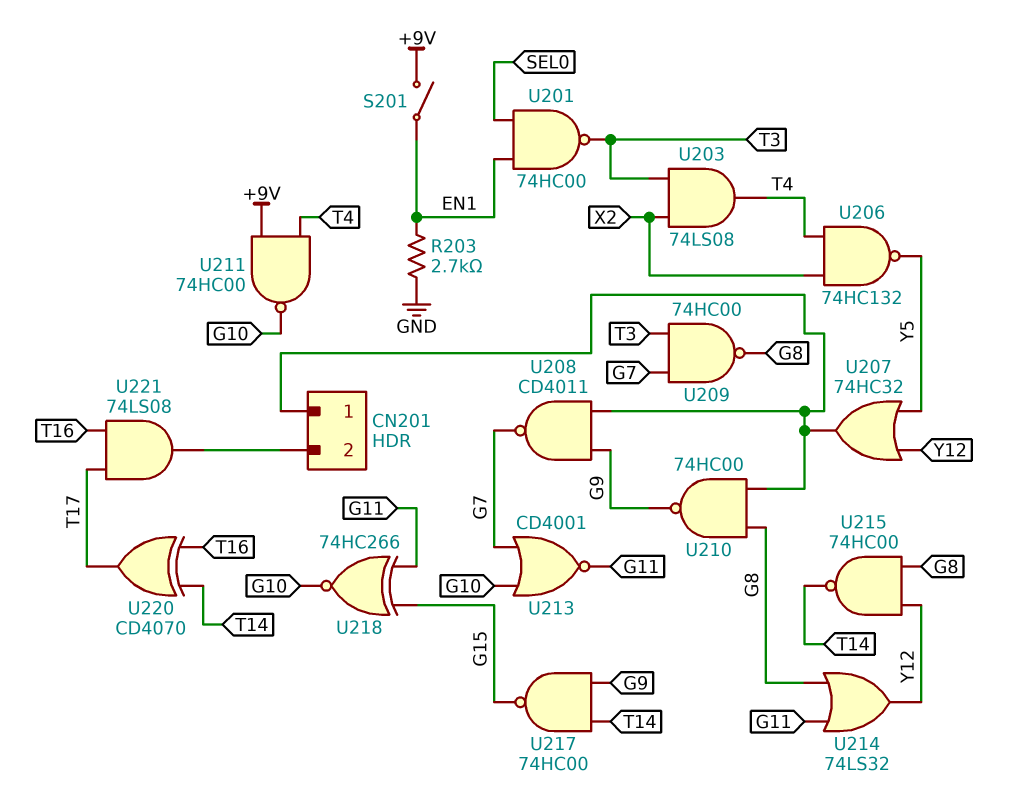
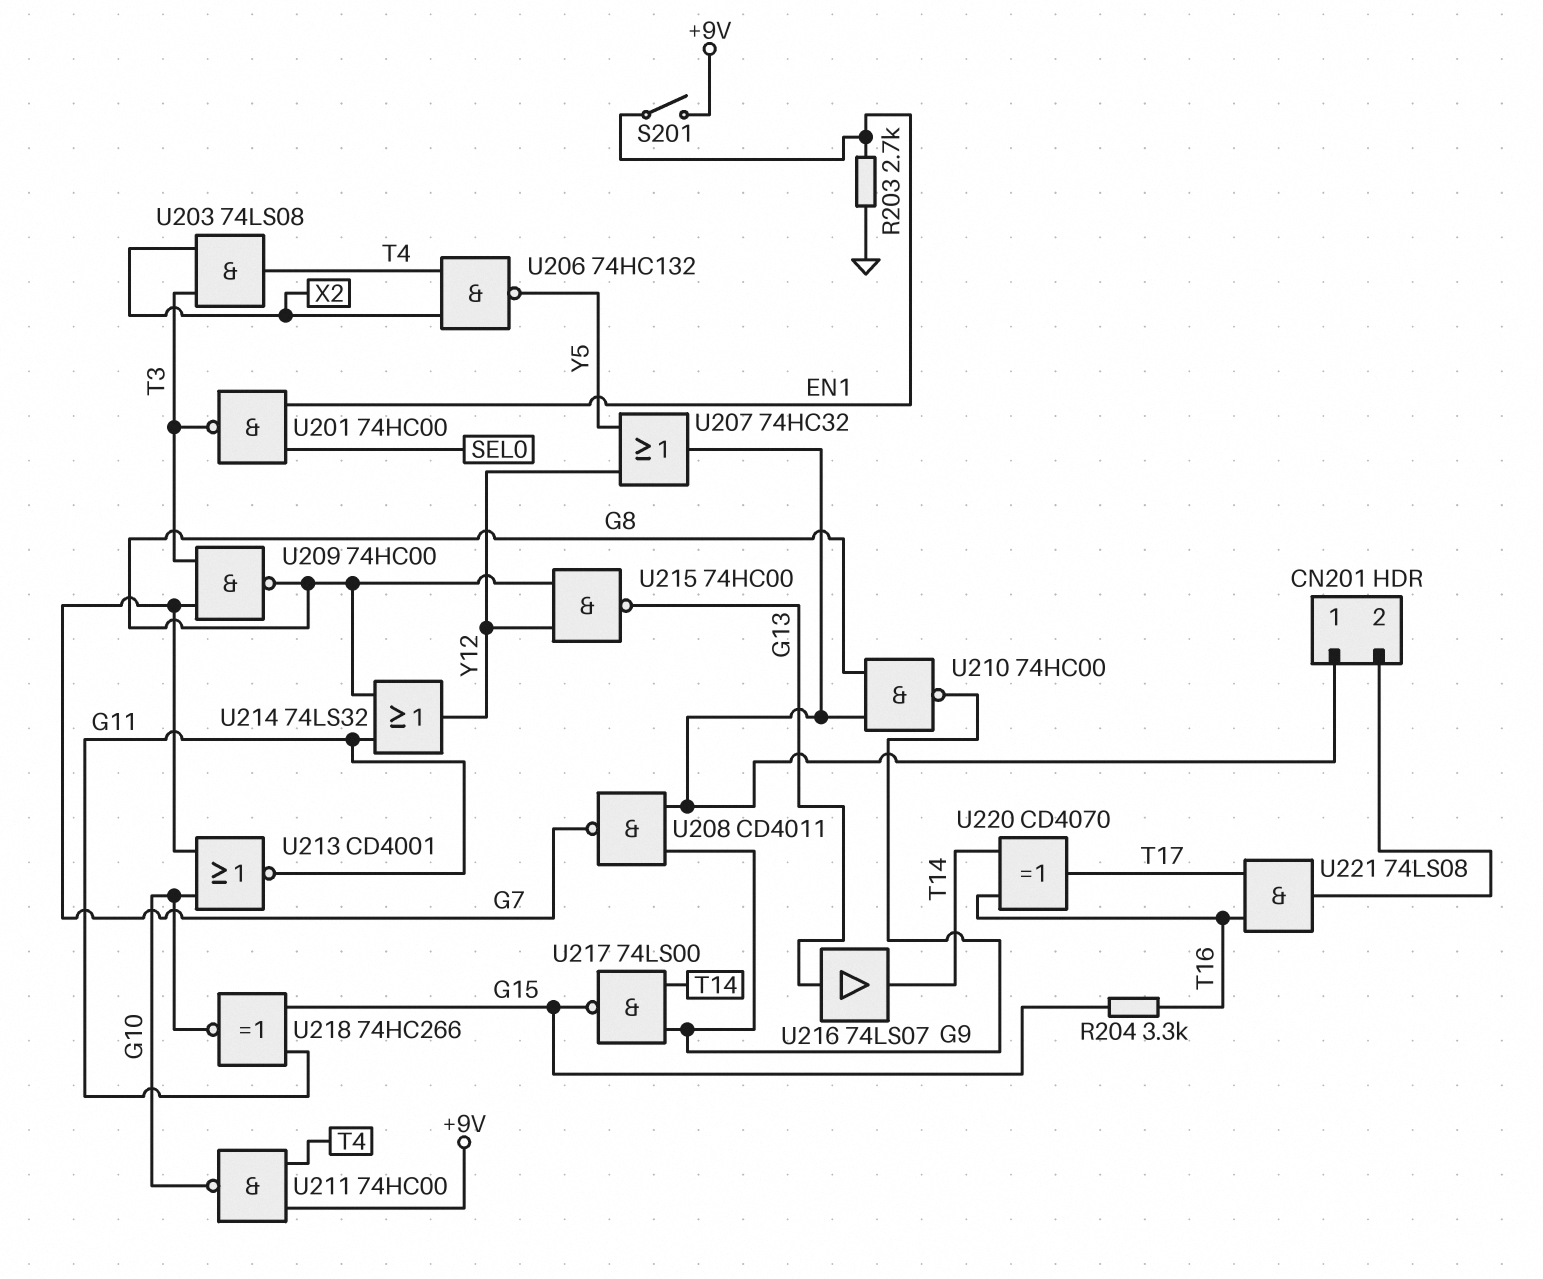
R204: none -> 3.3k (G15, T16)
U215: NAND 74HC00 (in G8, in Y12, out T14) -> NAND 74HC00 (in G8, in Y12, out G13)
U216: none -> buffer 74LS07 (in G13, out T14)
U217: NAND 74HC00 (in G9, in T14, out G15) -> NAND 74LS00 (in G9, in T14, out G15)

